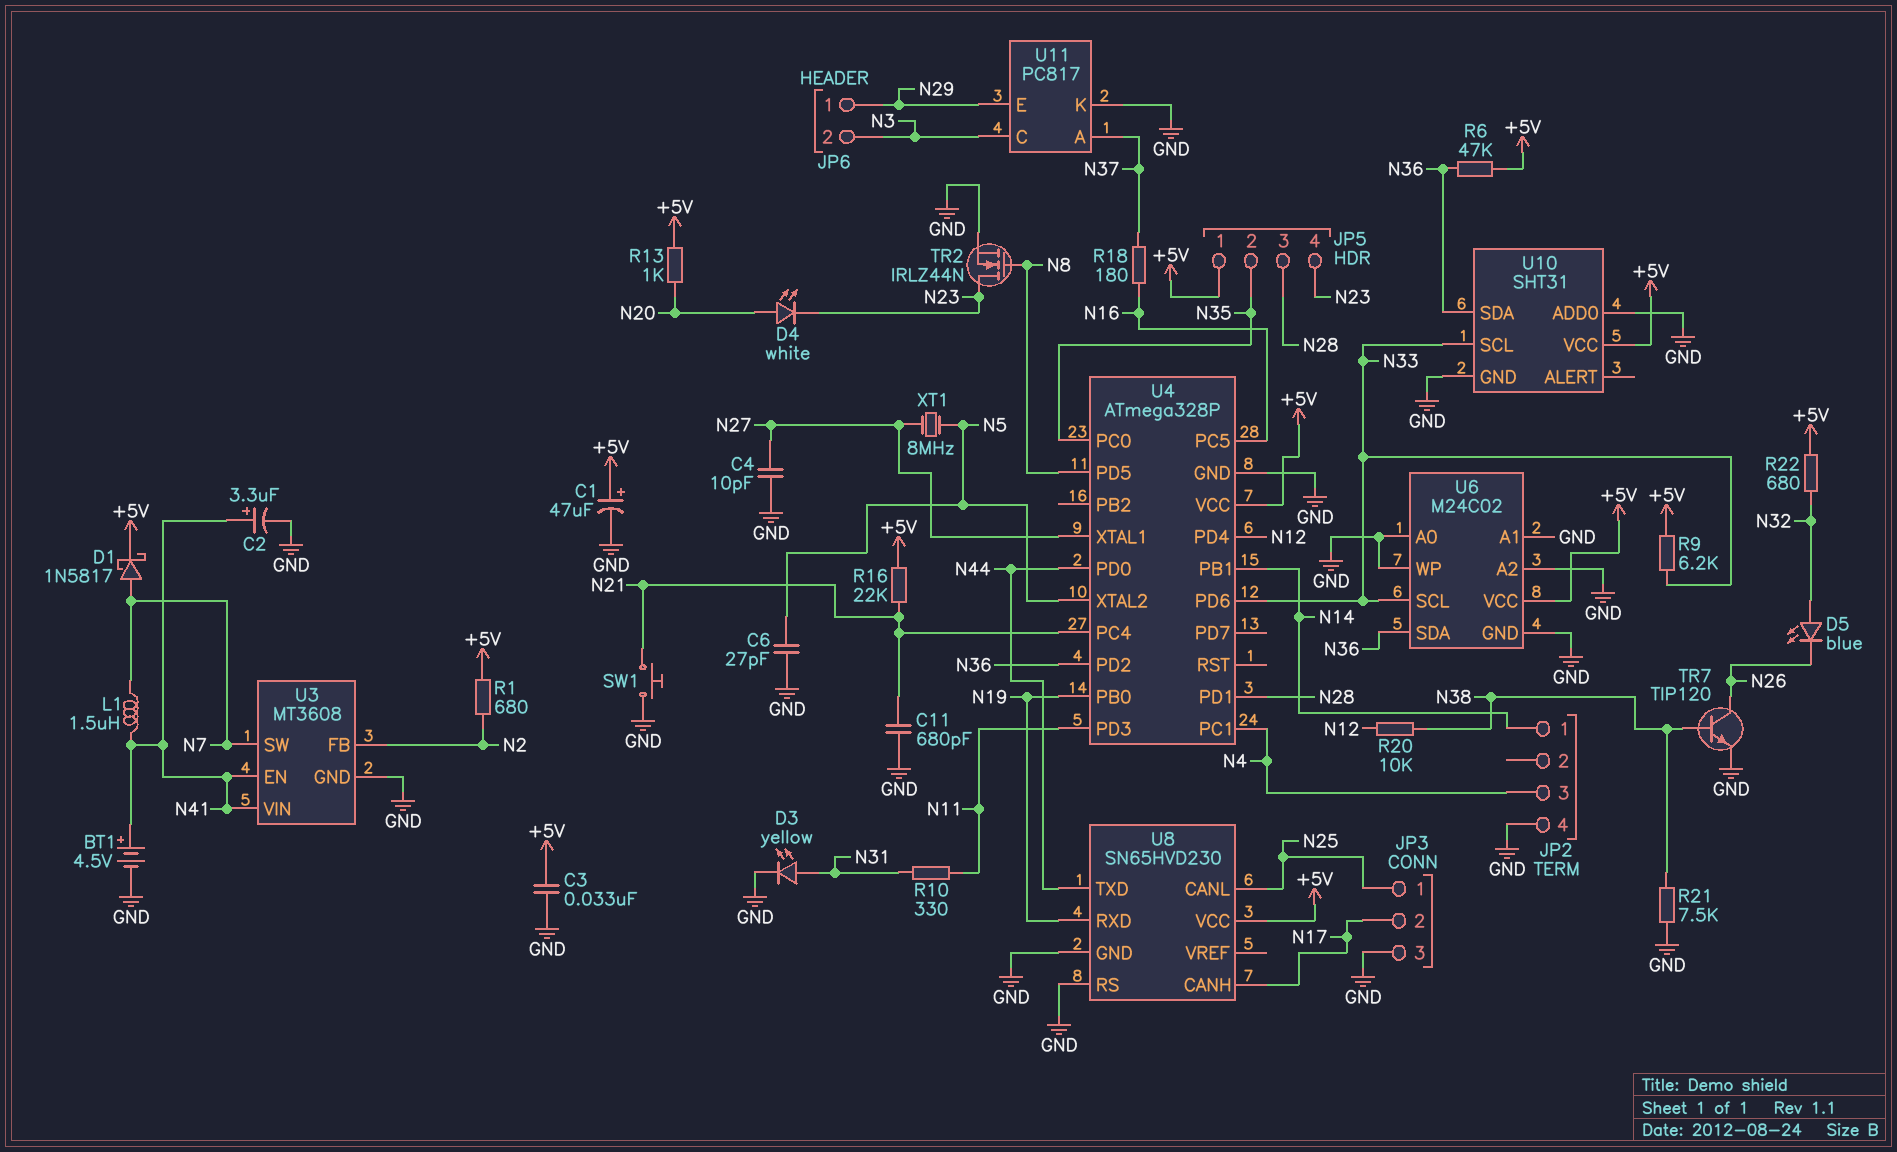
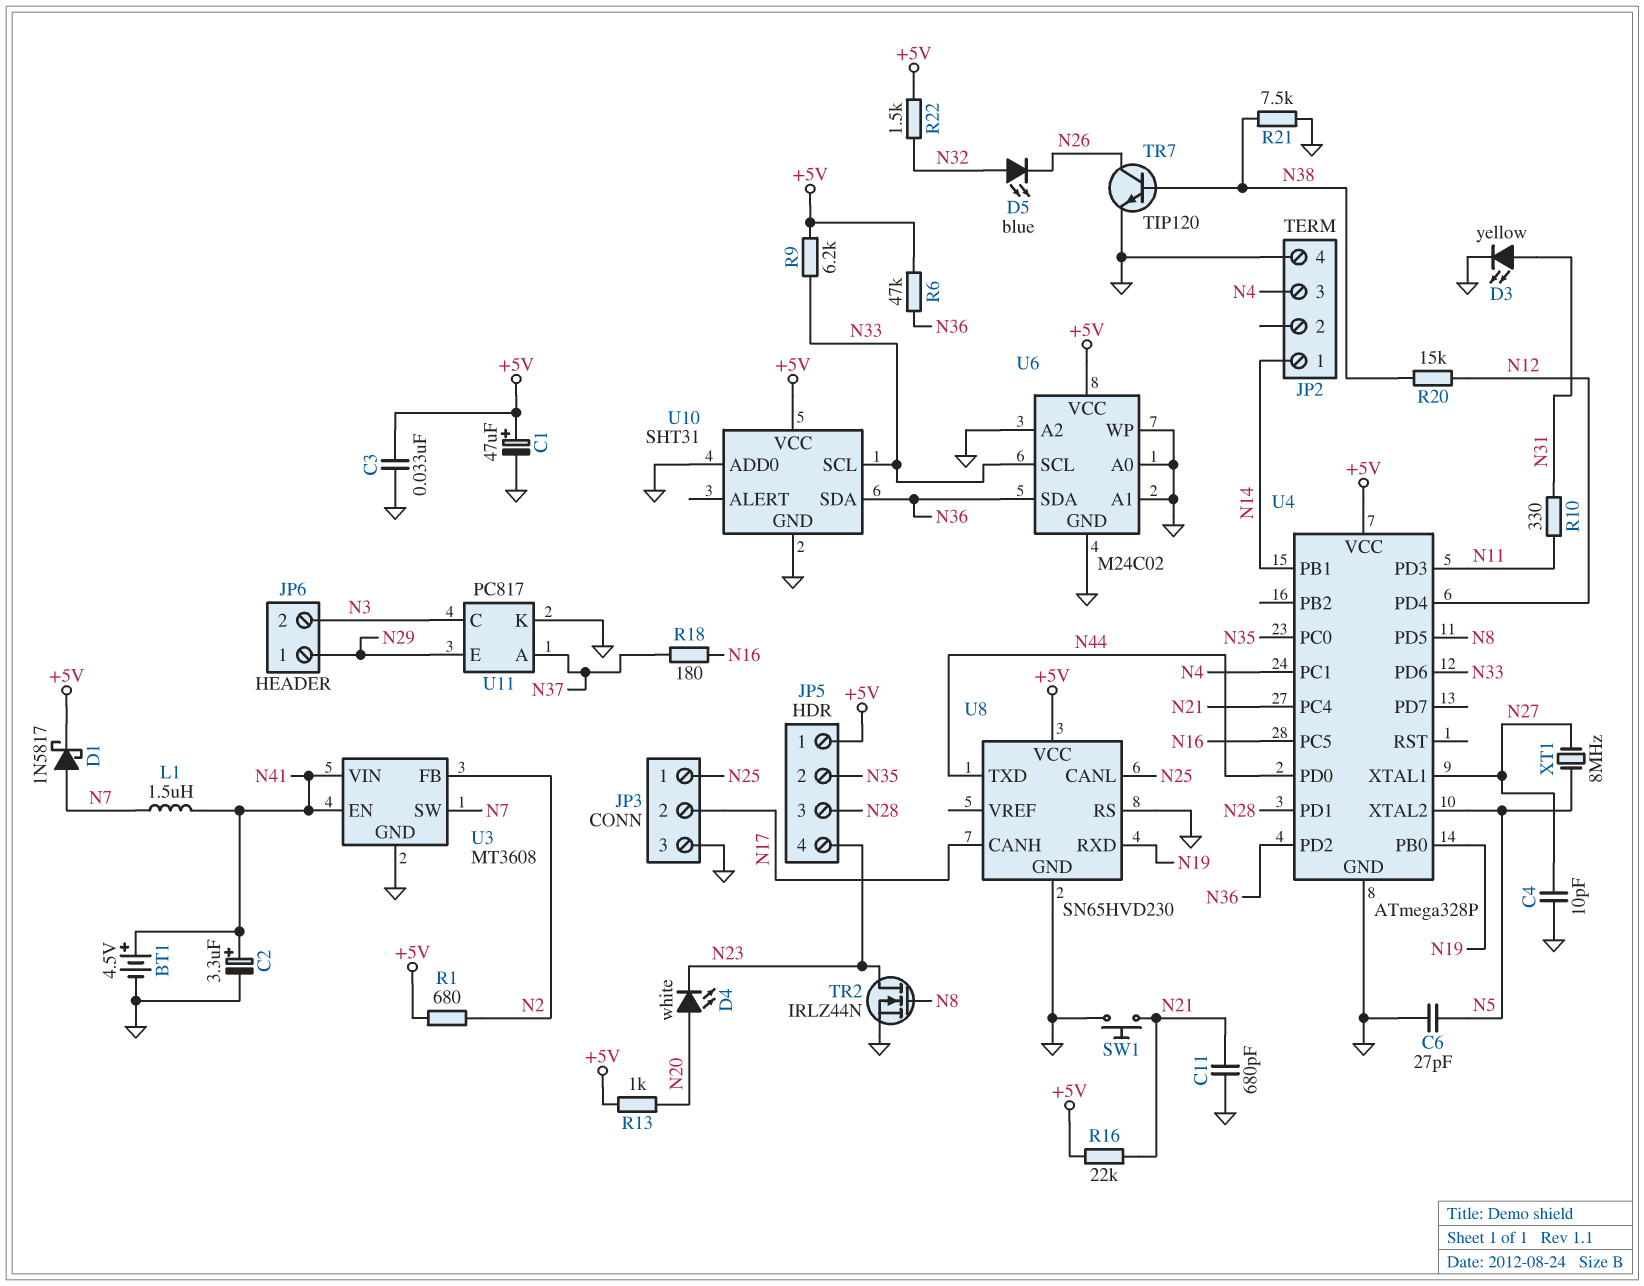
R20: 10k (N12, N38) -> 15k (N12, N38)
R22: 680 (+5V, N32) -> 1.5k (+5V, N32)

